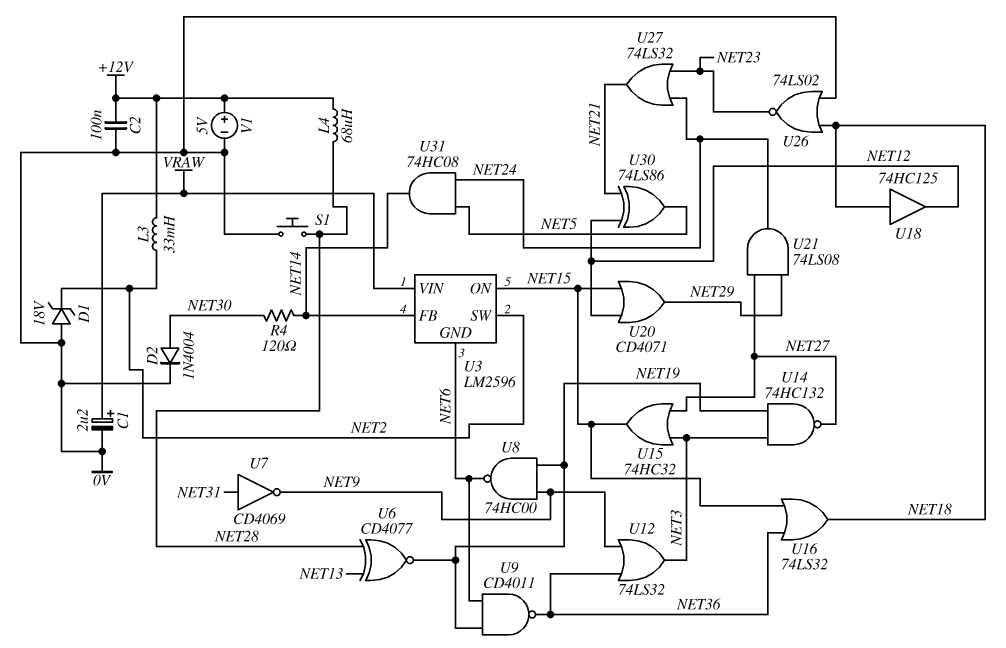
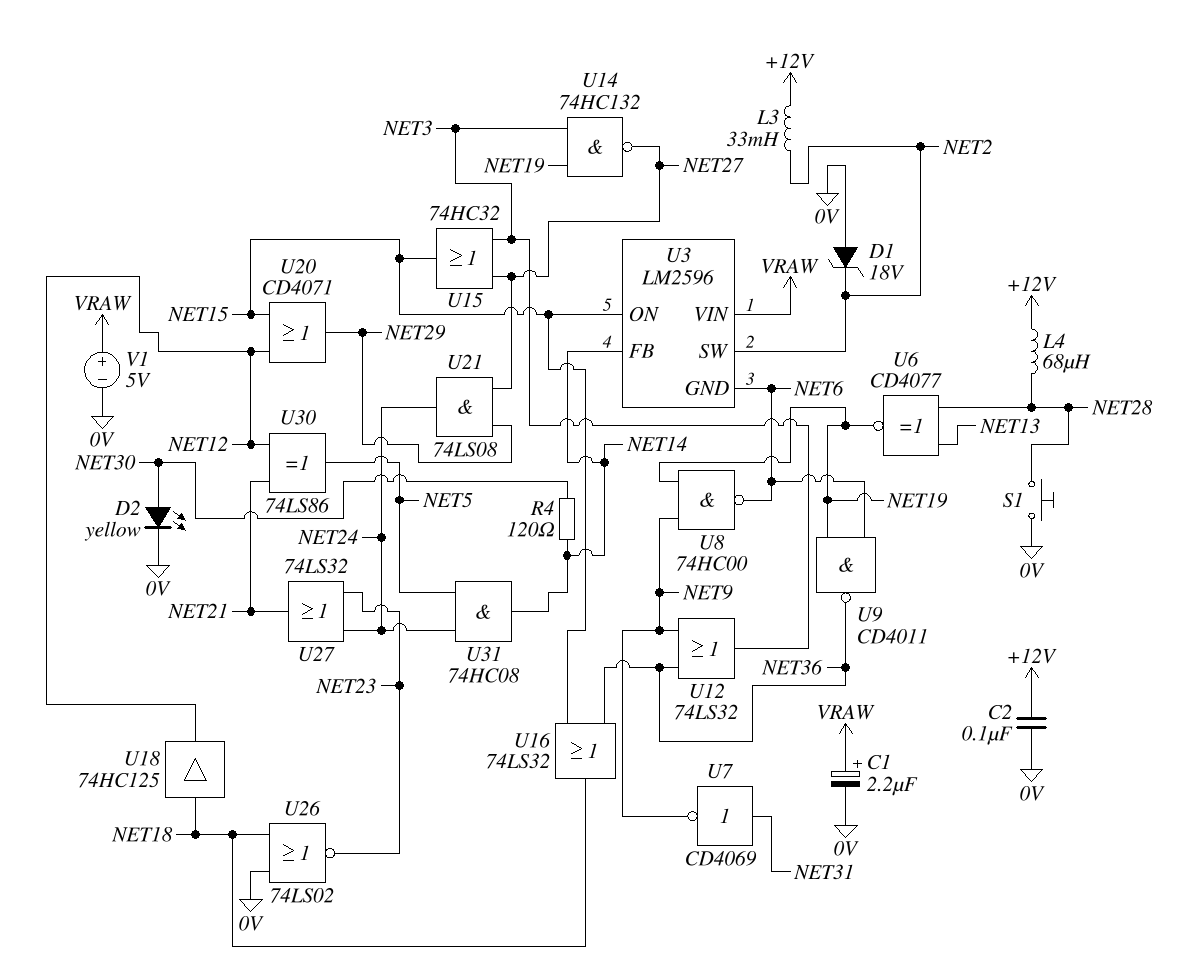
D2: diode 1N4004 (A NET30, K 0V) -> LED yellow (A NET30, K 0V)
V1: 5V (plus +12V, minus 0V) -> 5V (plus VRAW, minus 0V)

